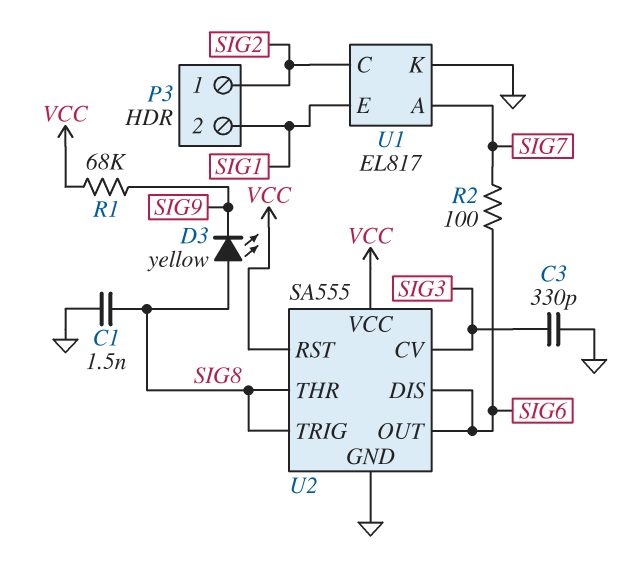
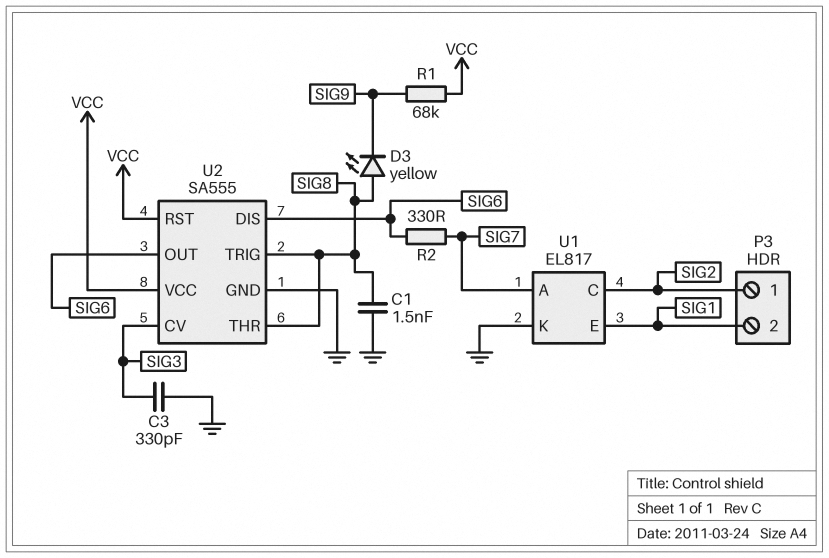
R2: 100 (SIG6, SIG7) -> 330 (SIG6, SIG7)

